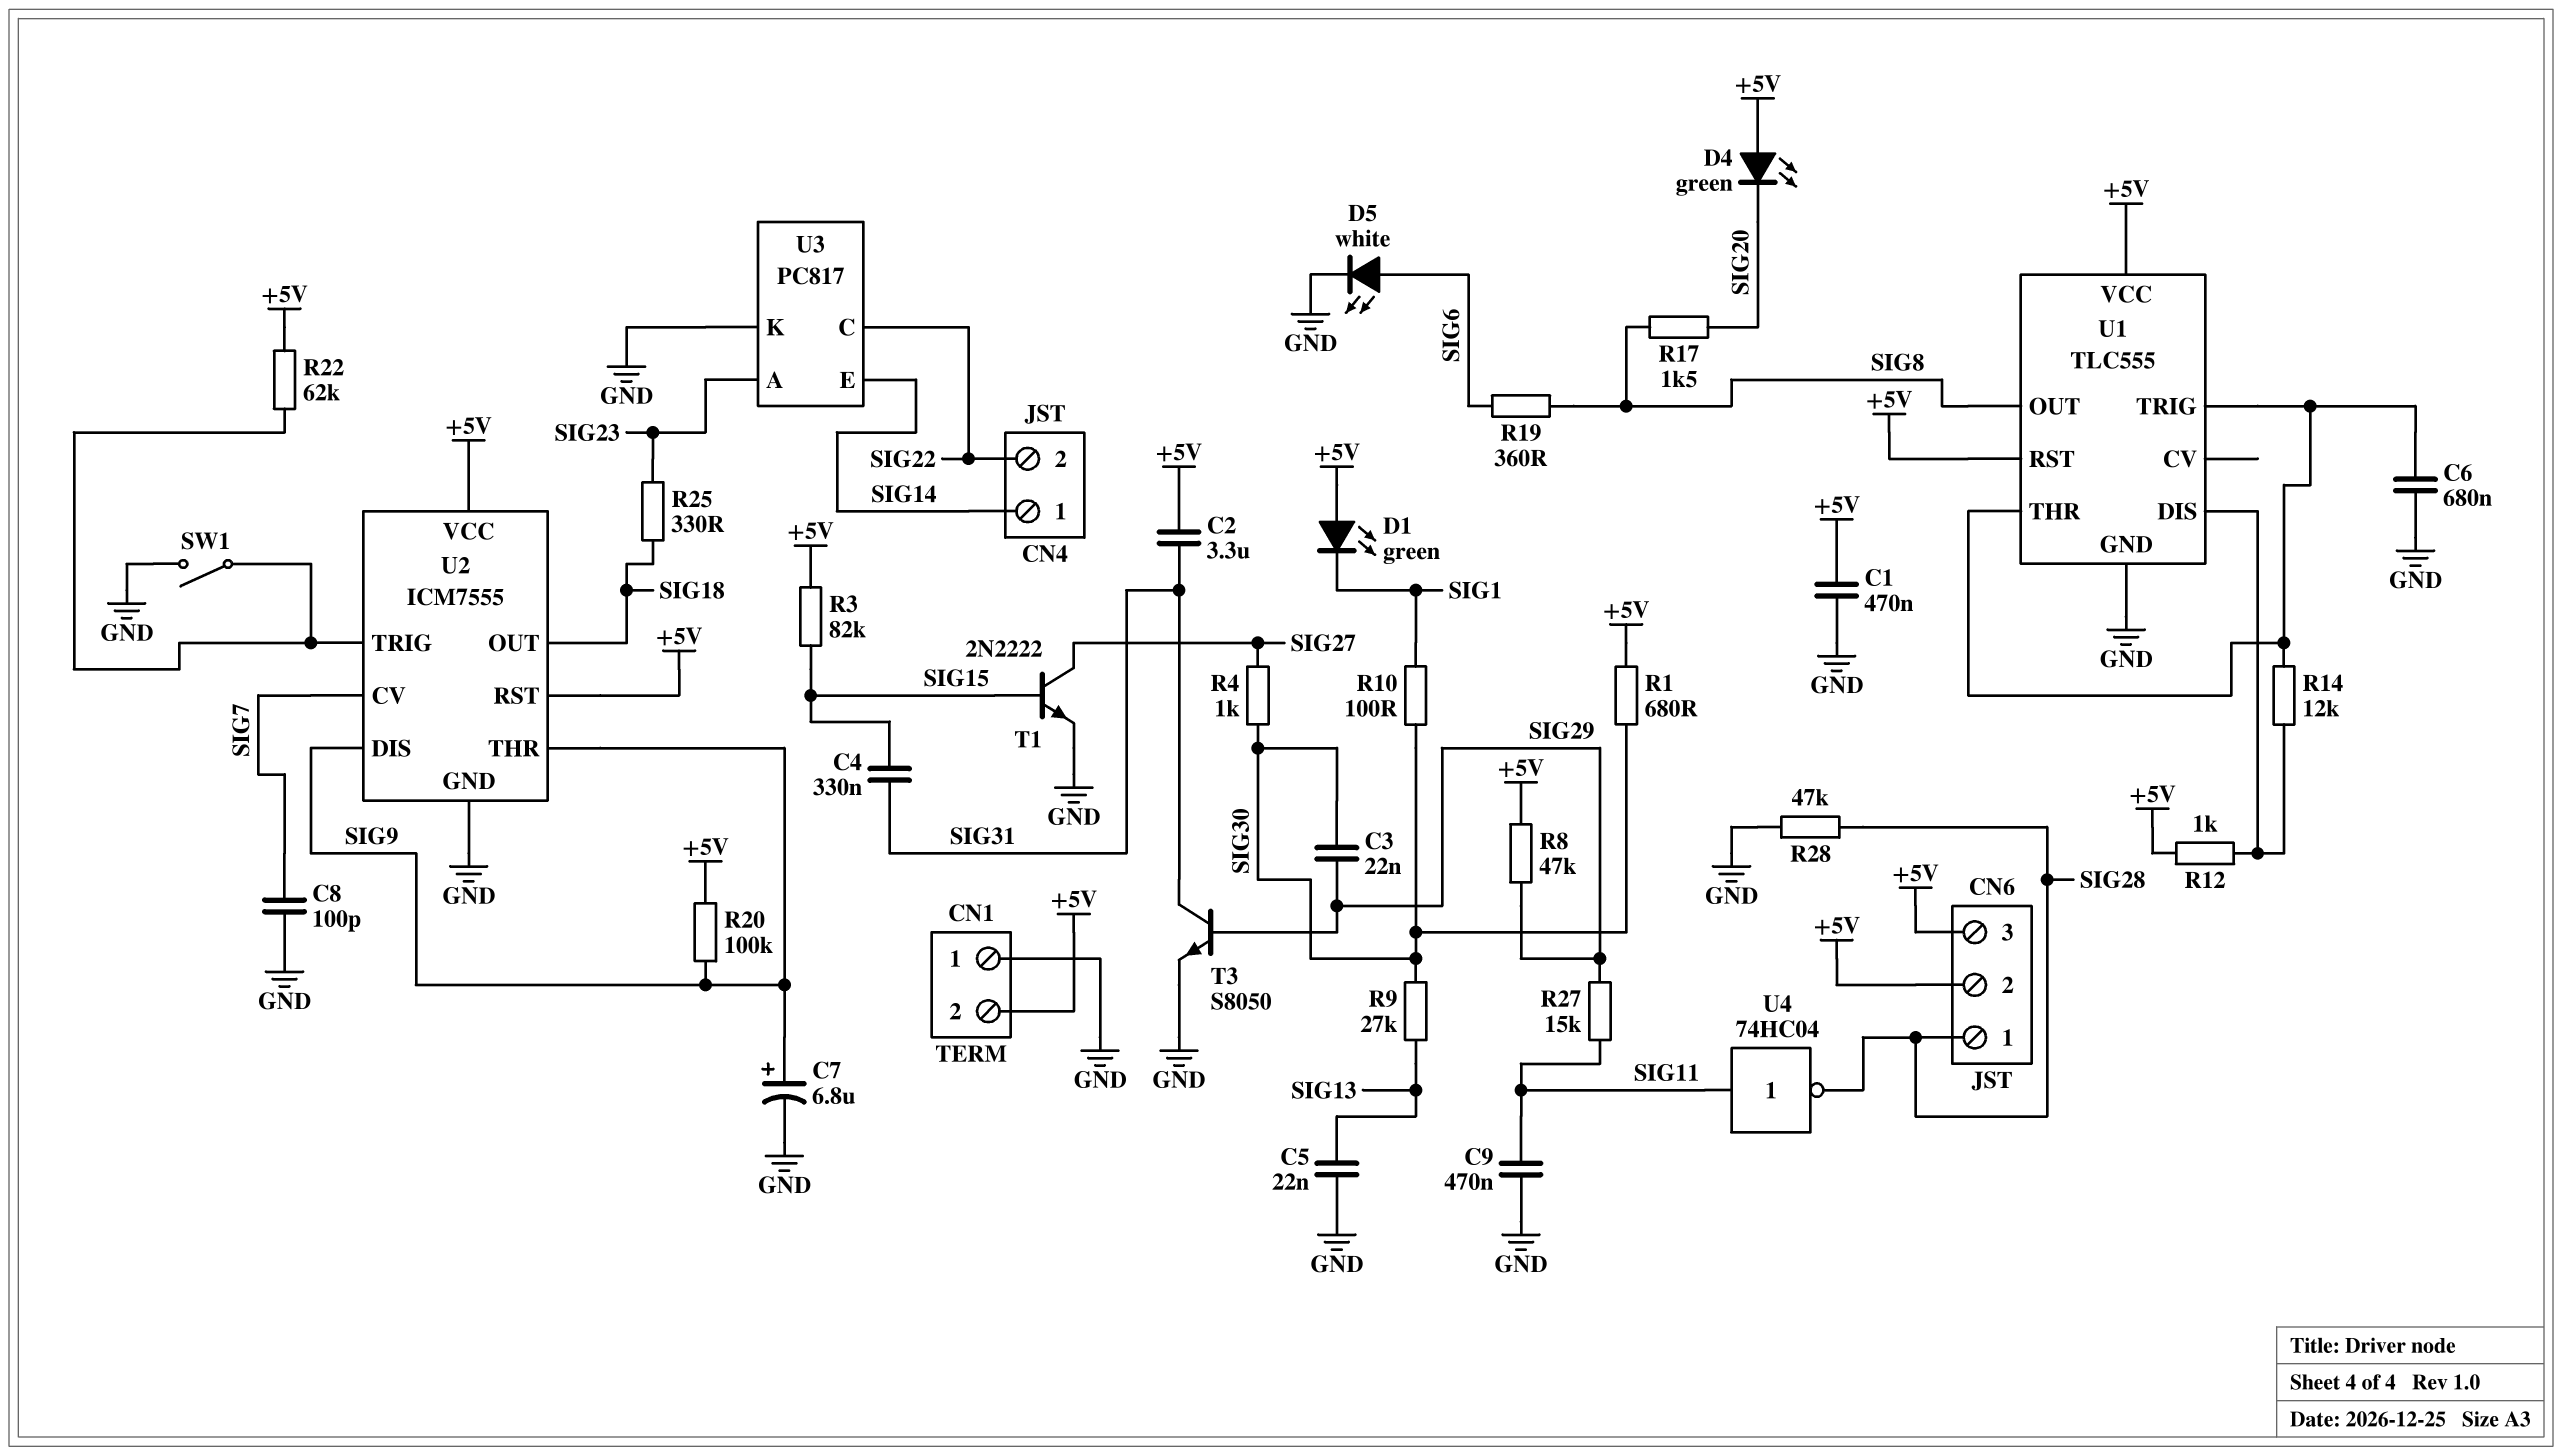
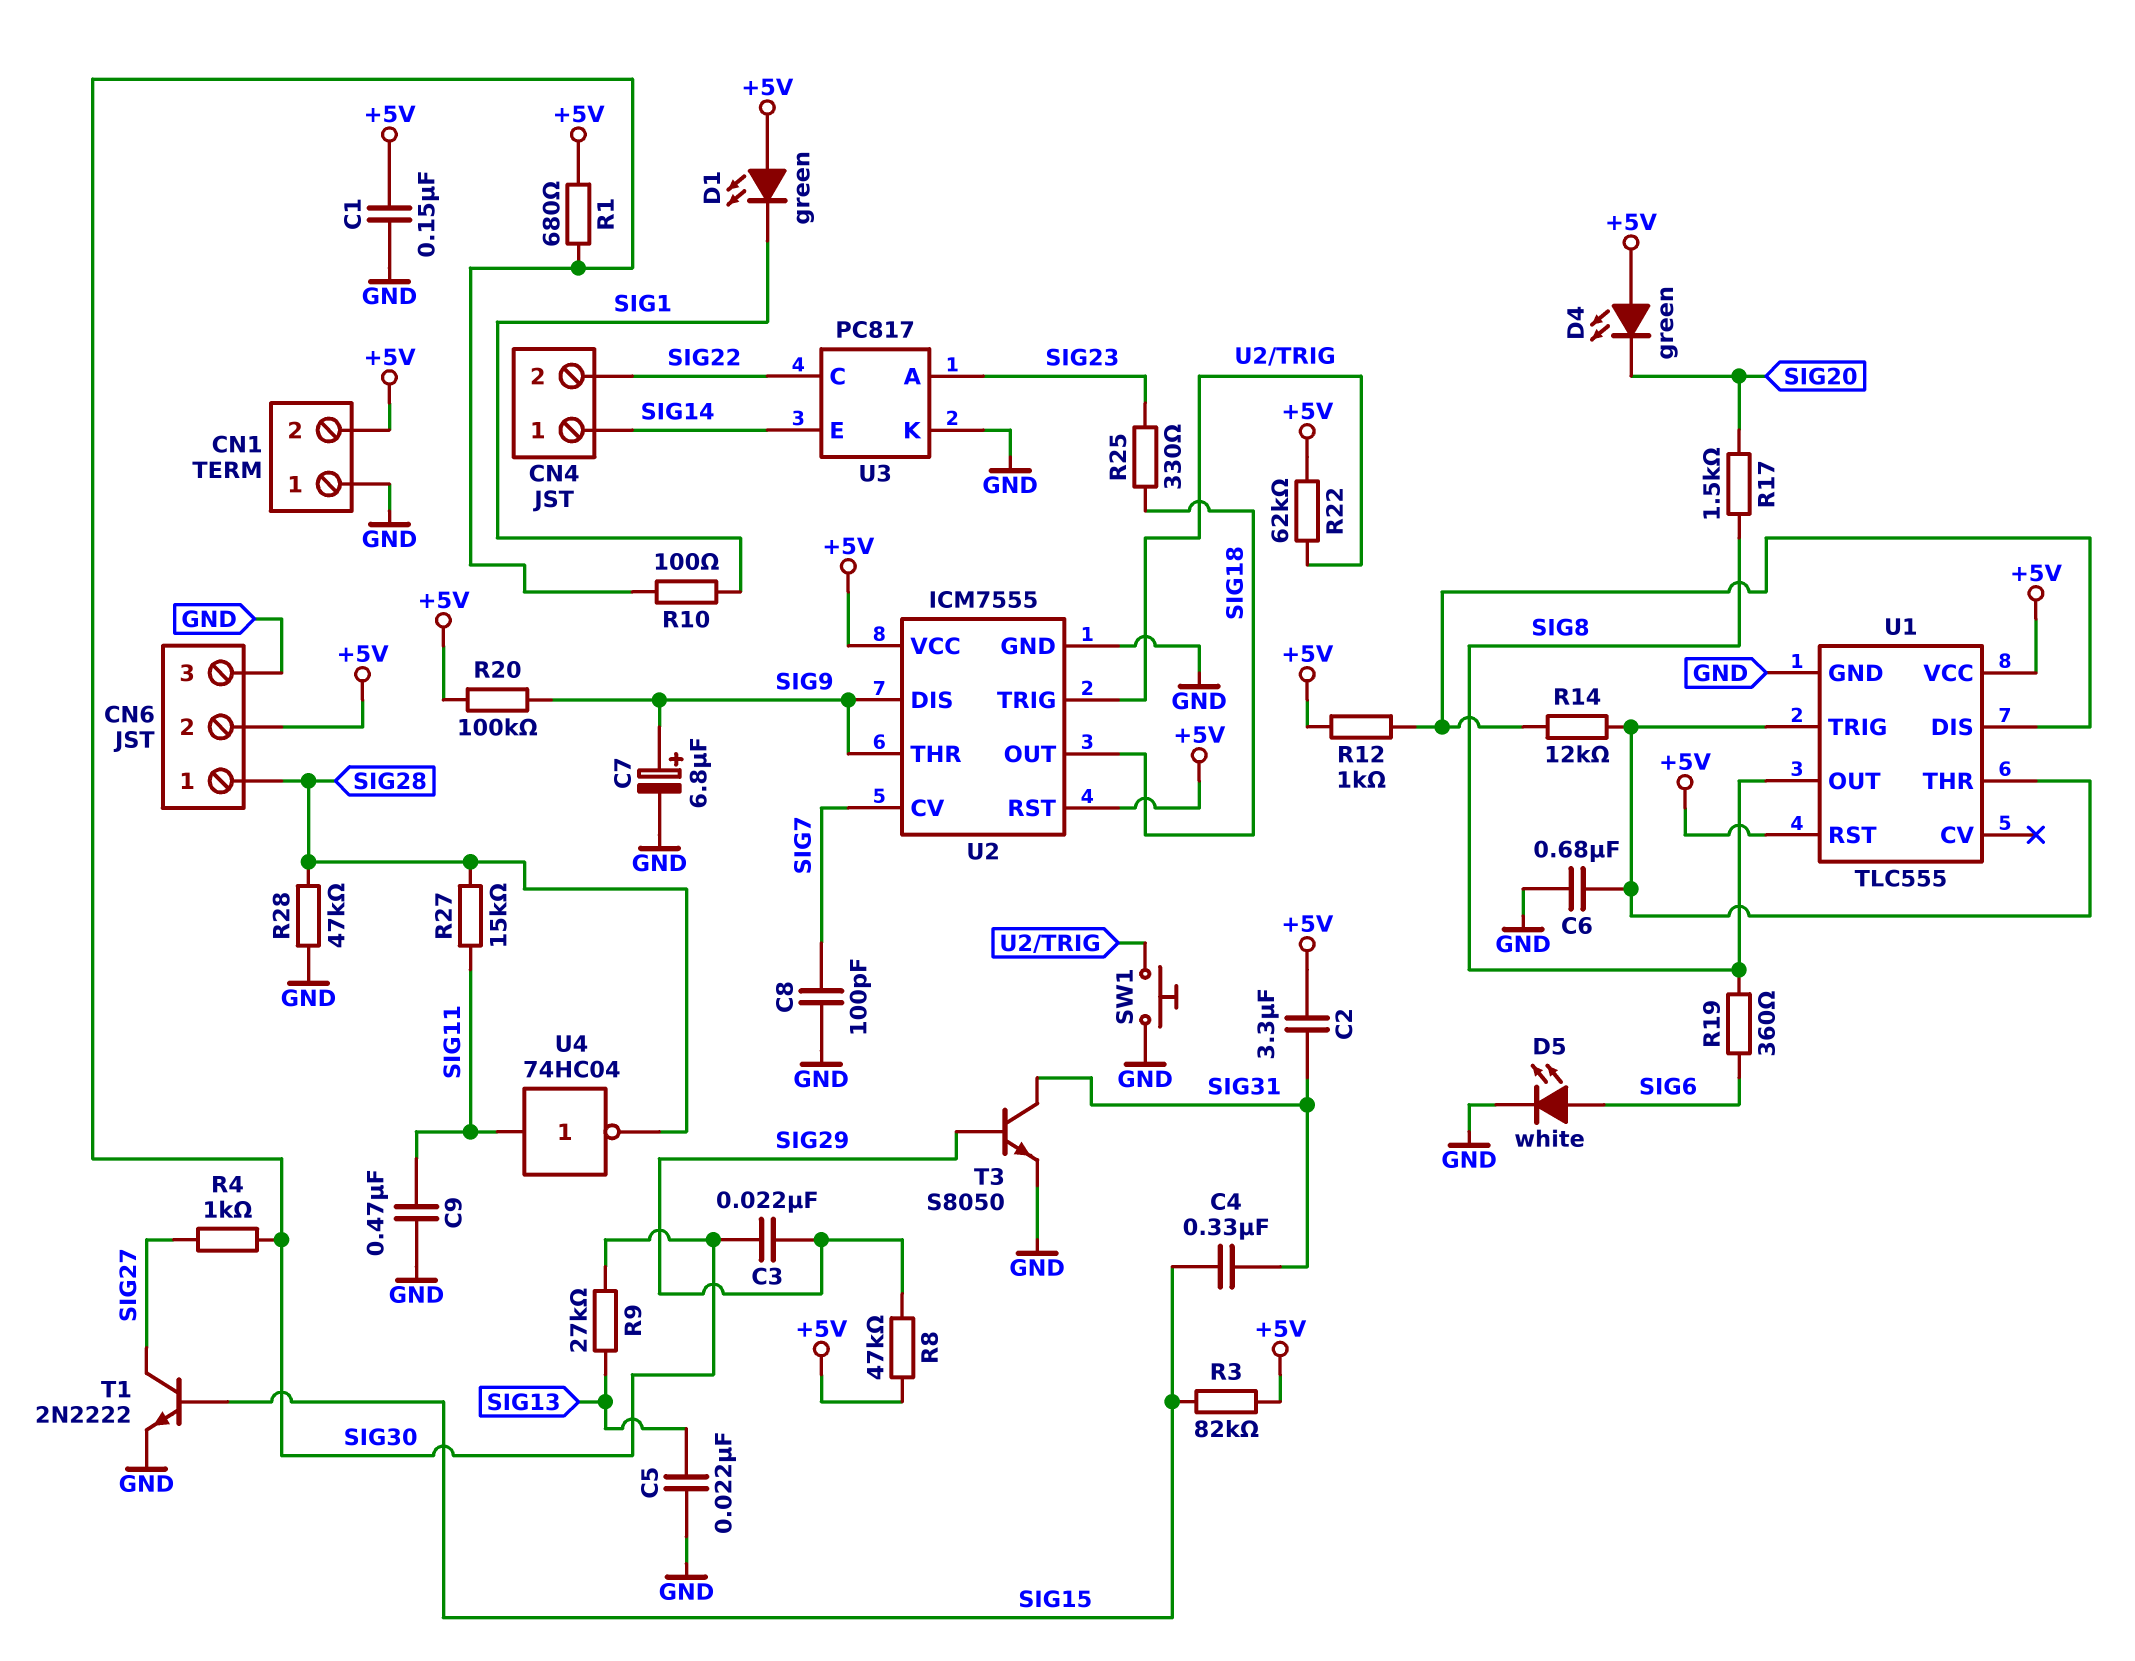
C1: 470nF (+5V, GND) -> 150nF (+5V, GND)
CN6 pin 3: +5V -> GND
R27: 15k (SIG11, SIG29) -> 15k (SIG11, SIG28)
SW1: switch (GND, U2/TRIG) -> button (GND, U2/TRIG)

